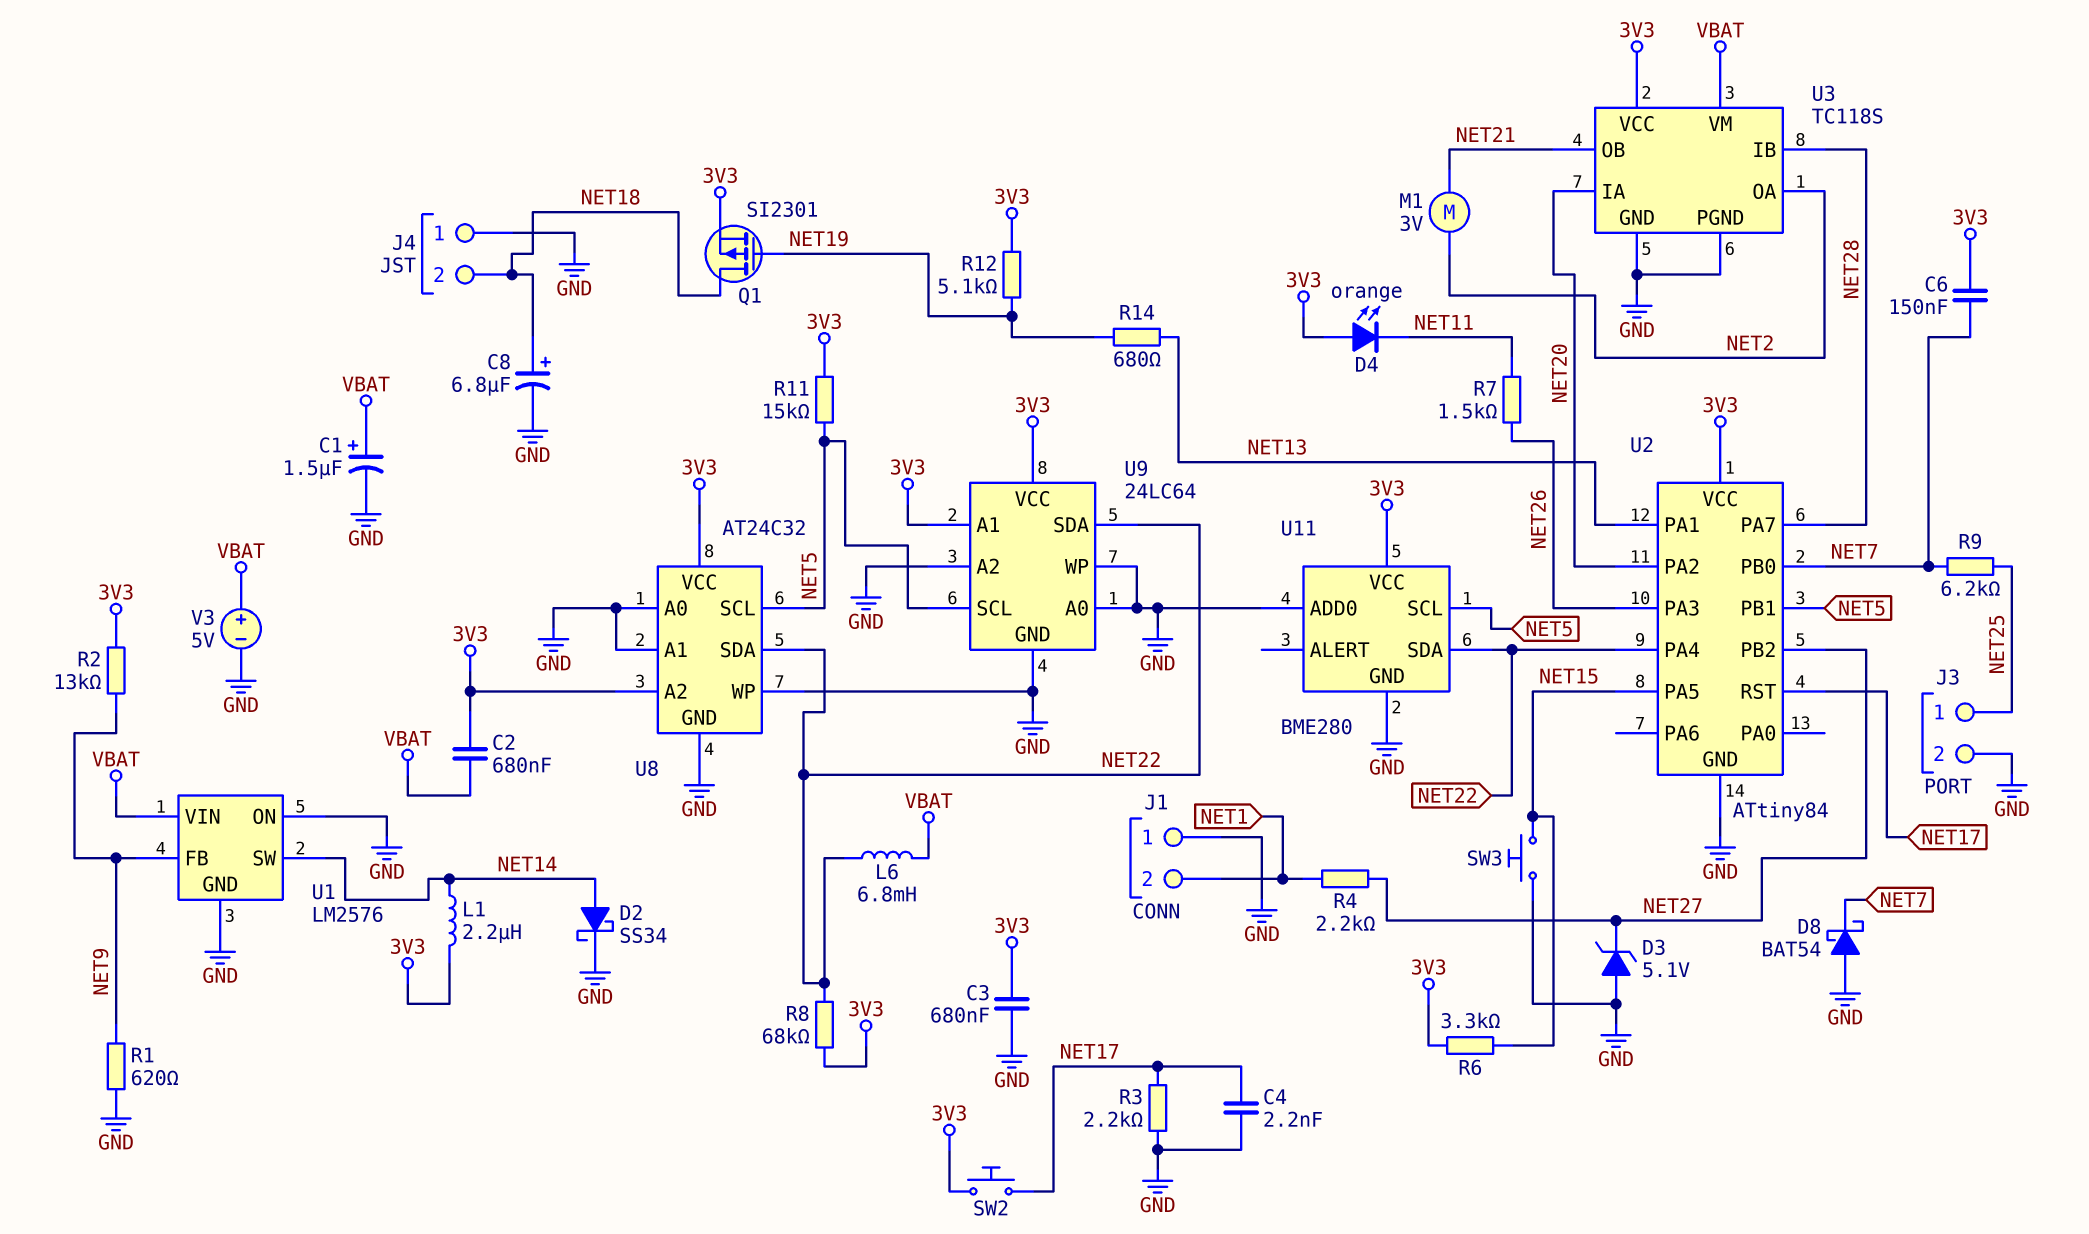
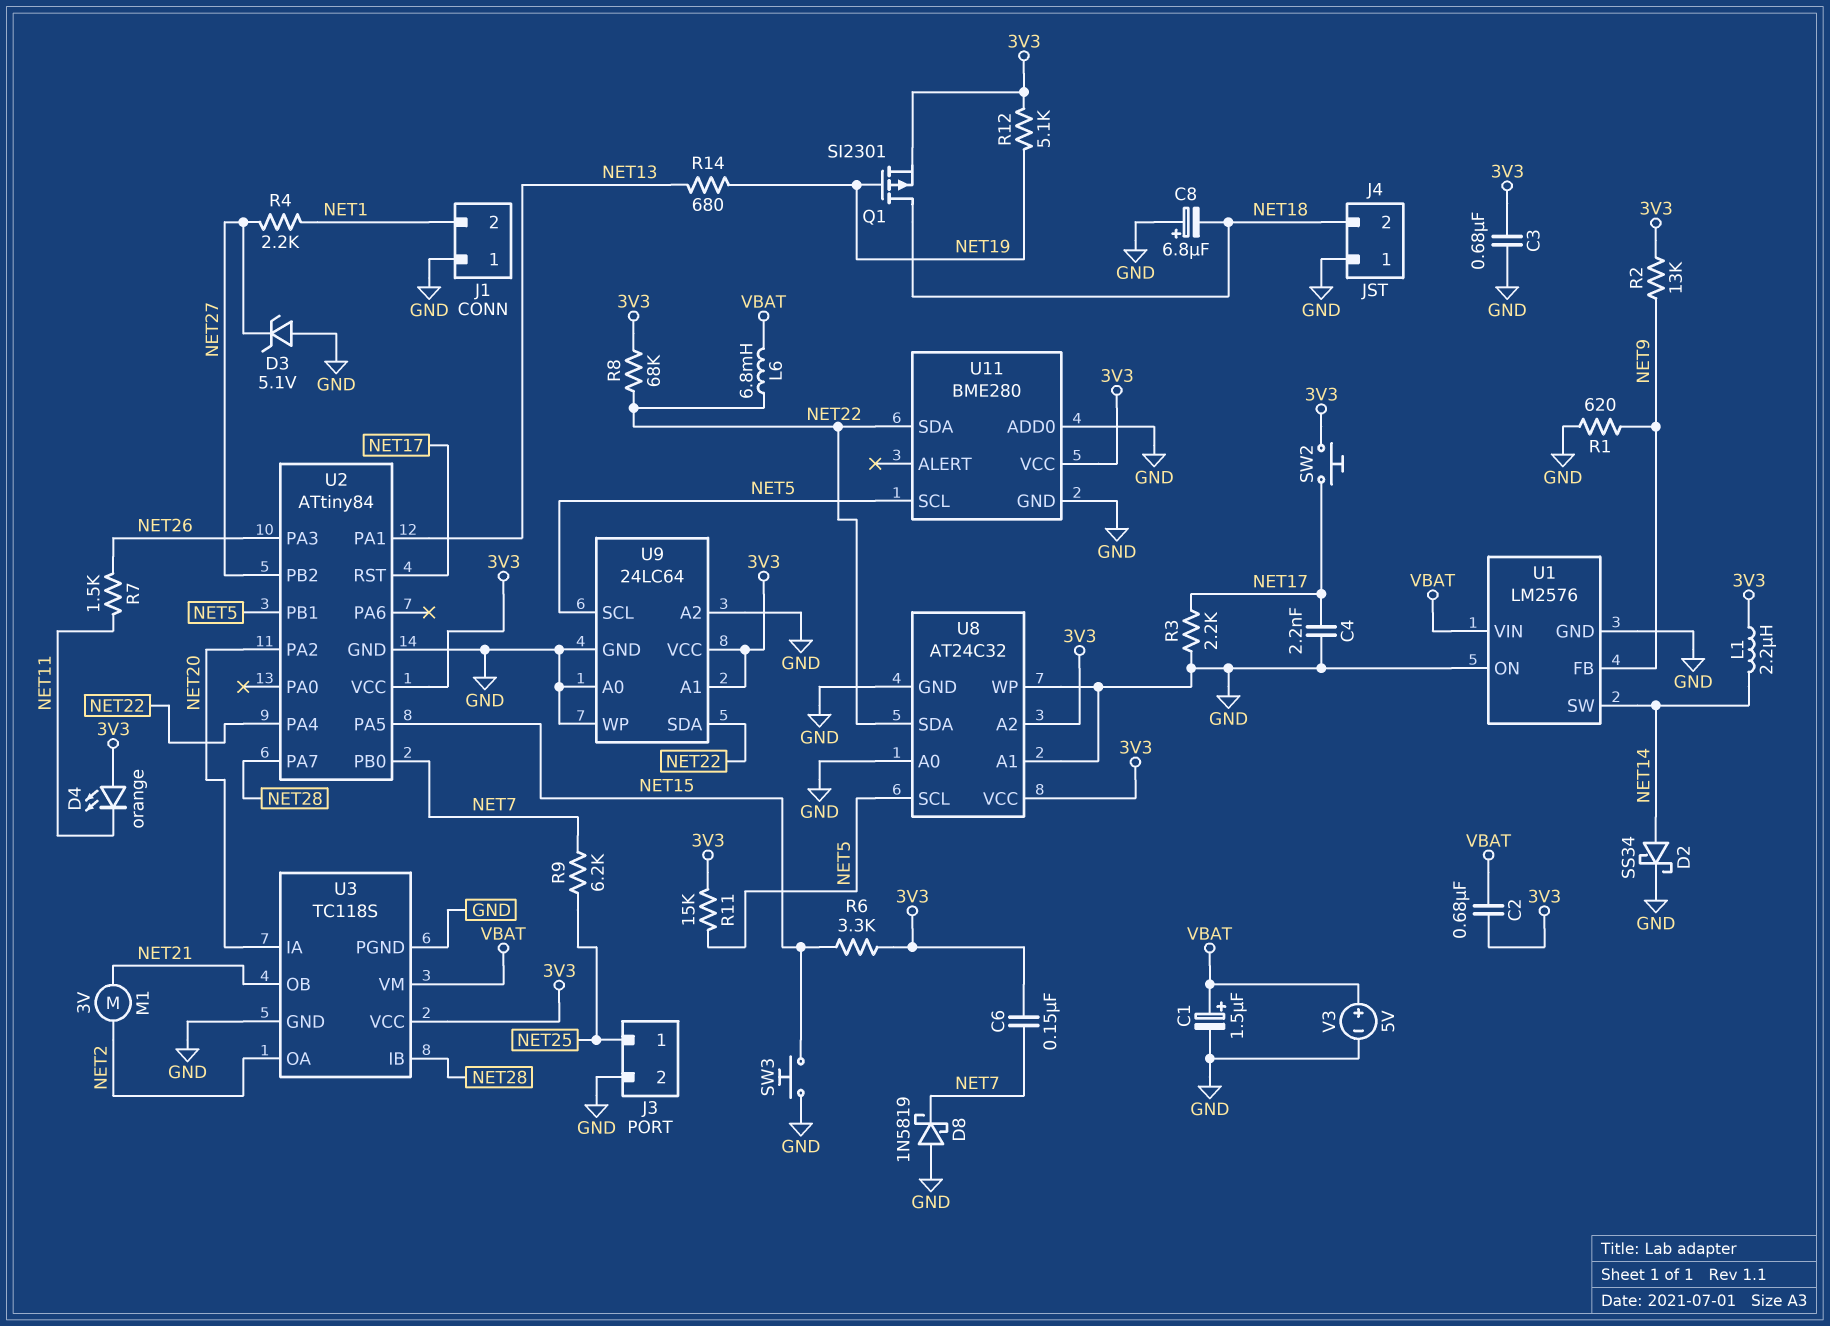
C8: 6.8uF (plus NET18, minus GND) -> 6.8uF (plus GND, minus NET18)
D8: schottky BAT54 (A GND, K NET7) -> schottky 1N5819 (A GND, K NET7)

